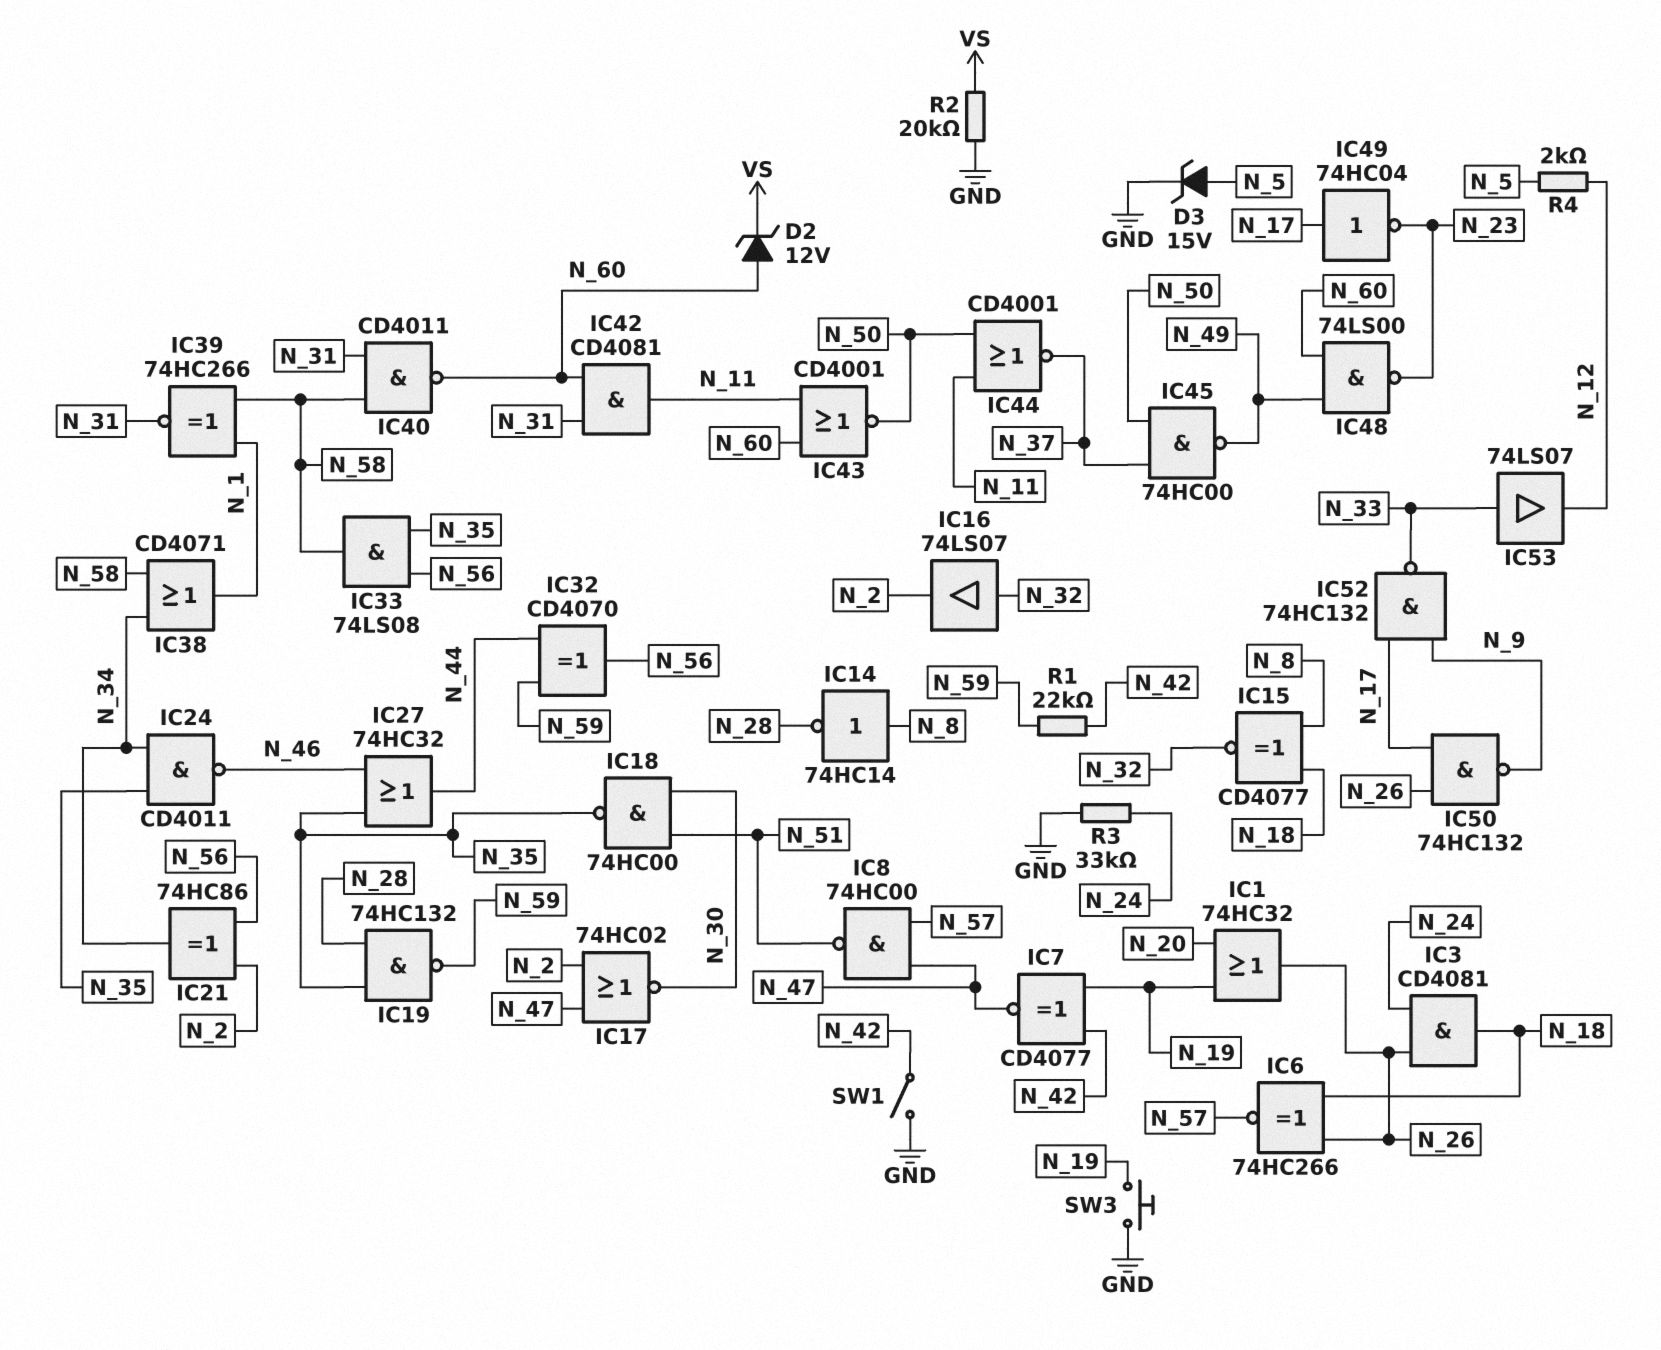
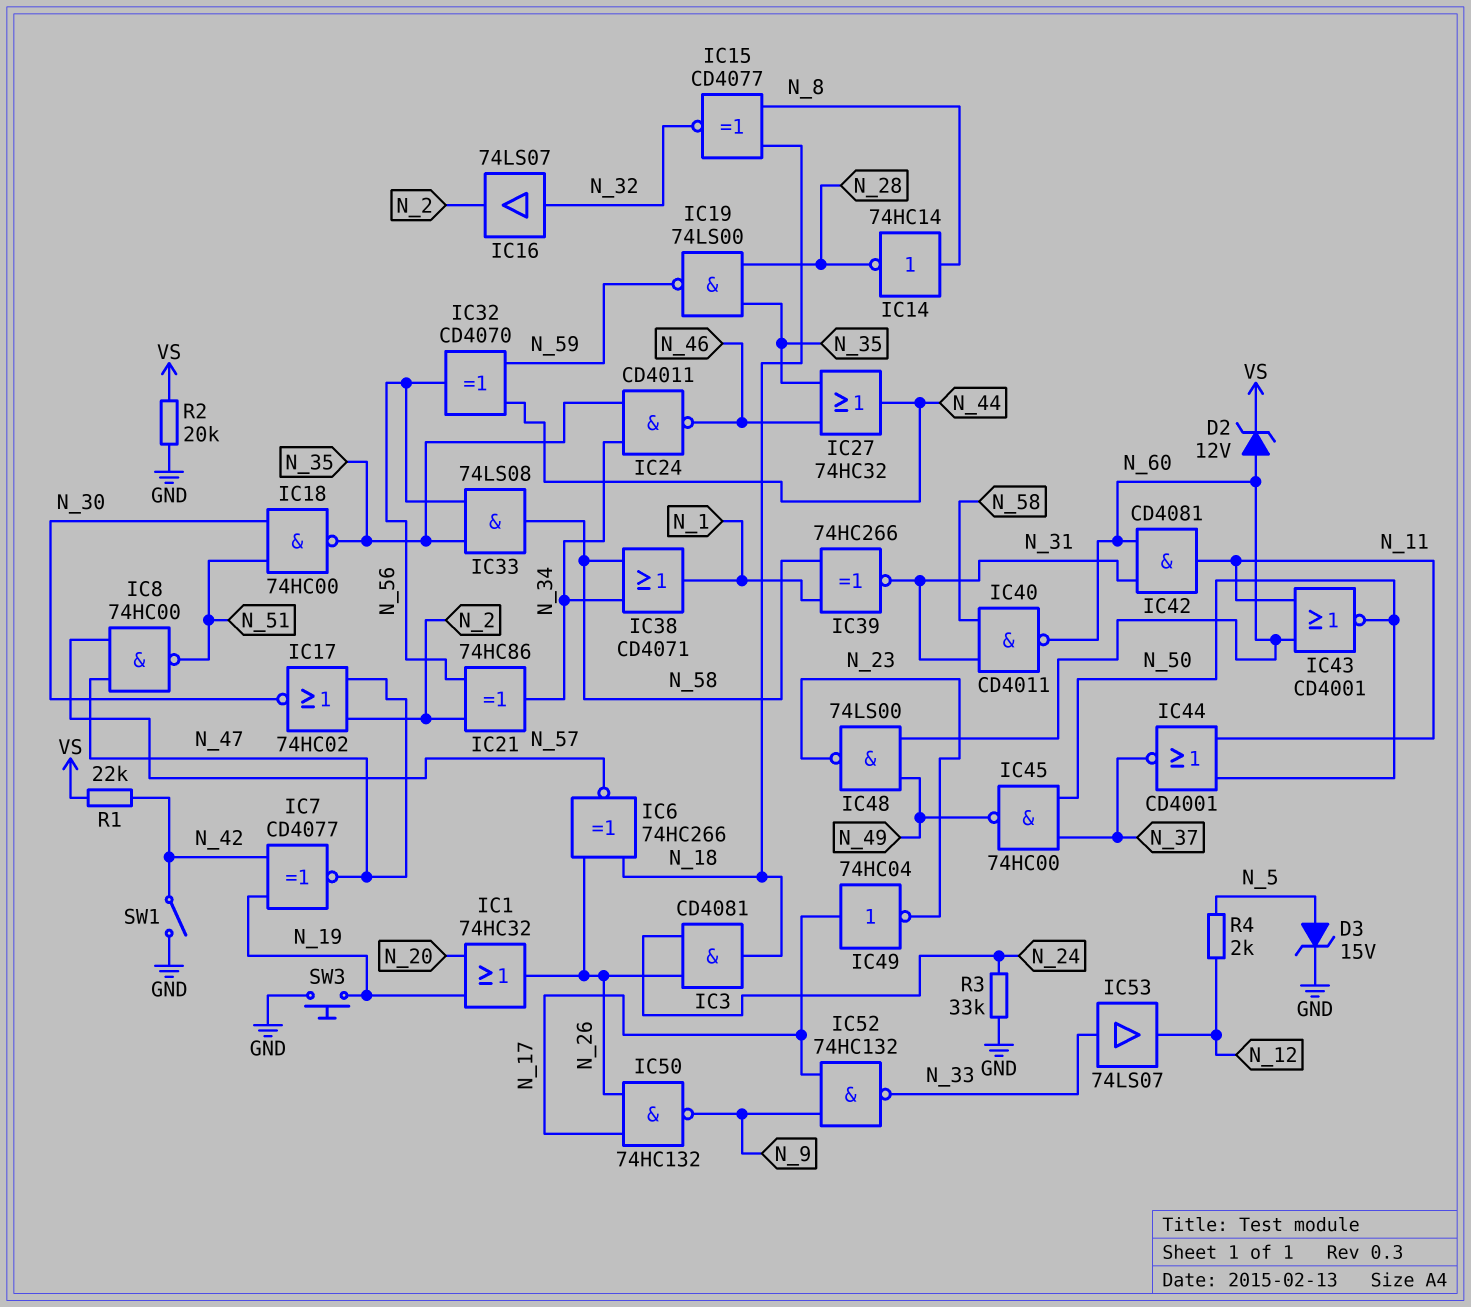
IC19: NAND 74HC132 (in N_28, in N_35, out N_59) -> NAND 74LS00 (in N_28, in N_35, out N_59)
R1: 22k (N_42, N_59) -> 22k (N_42, VS)

